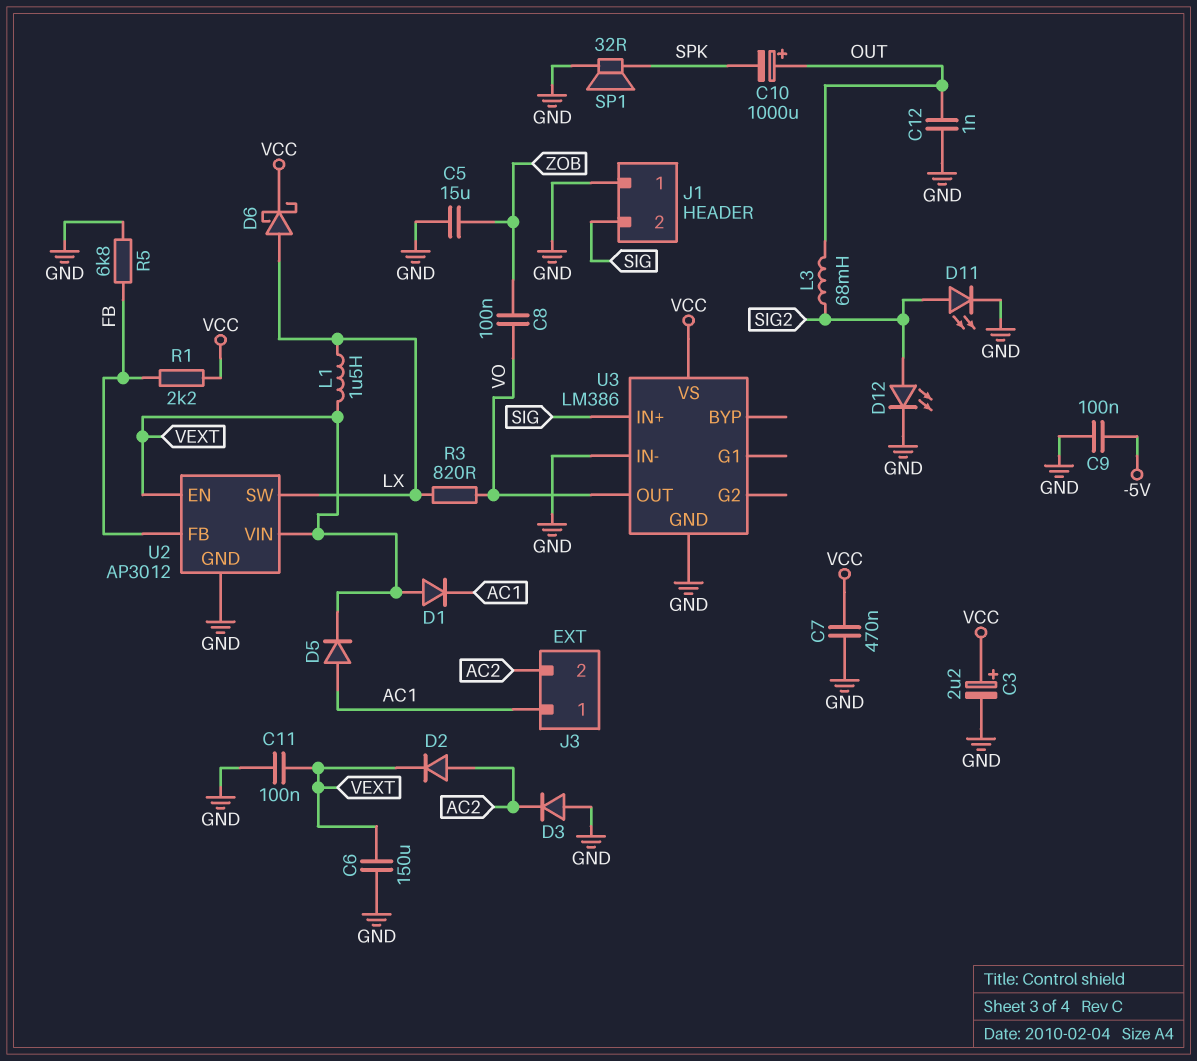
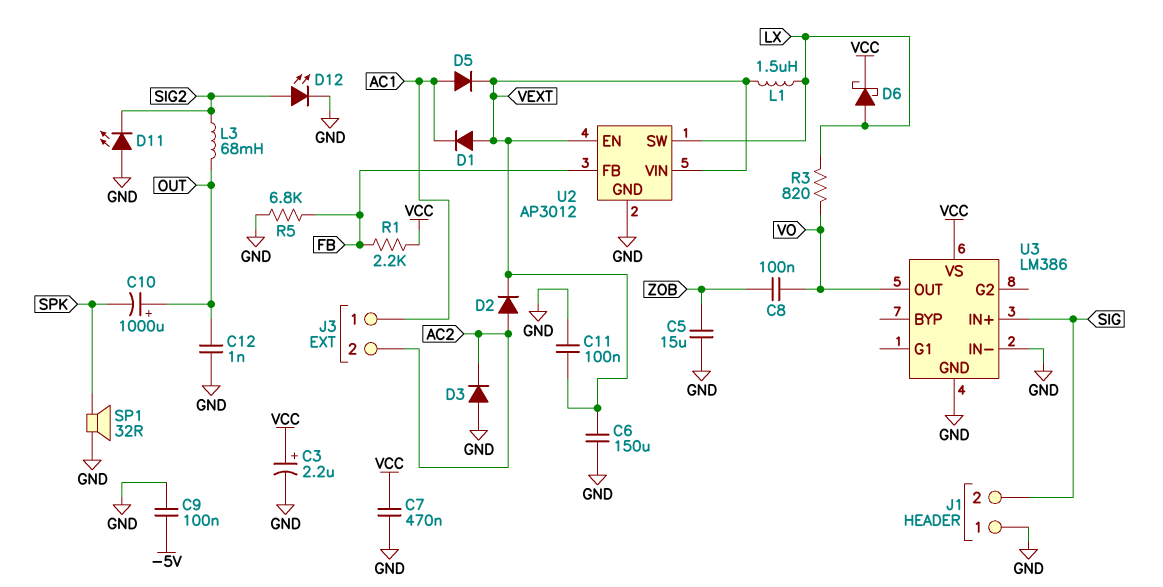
D11: LED (A SIG2, K GND) -> LED (A GND, K SIG2)

